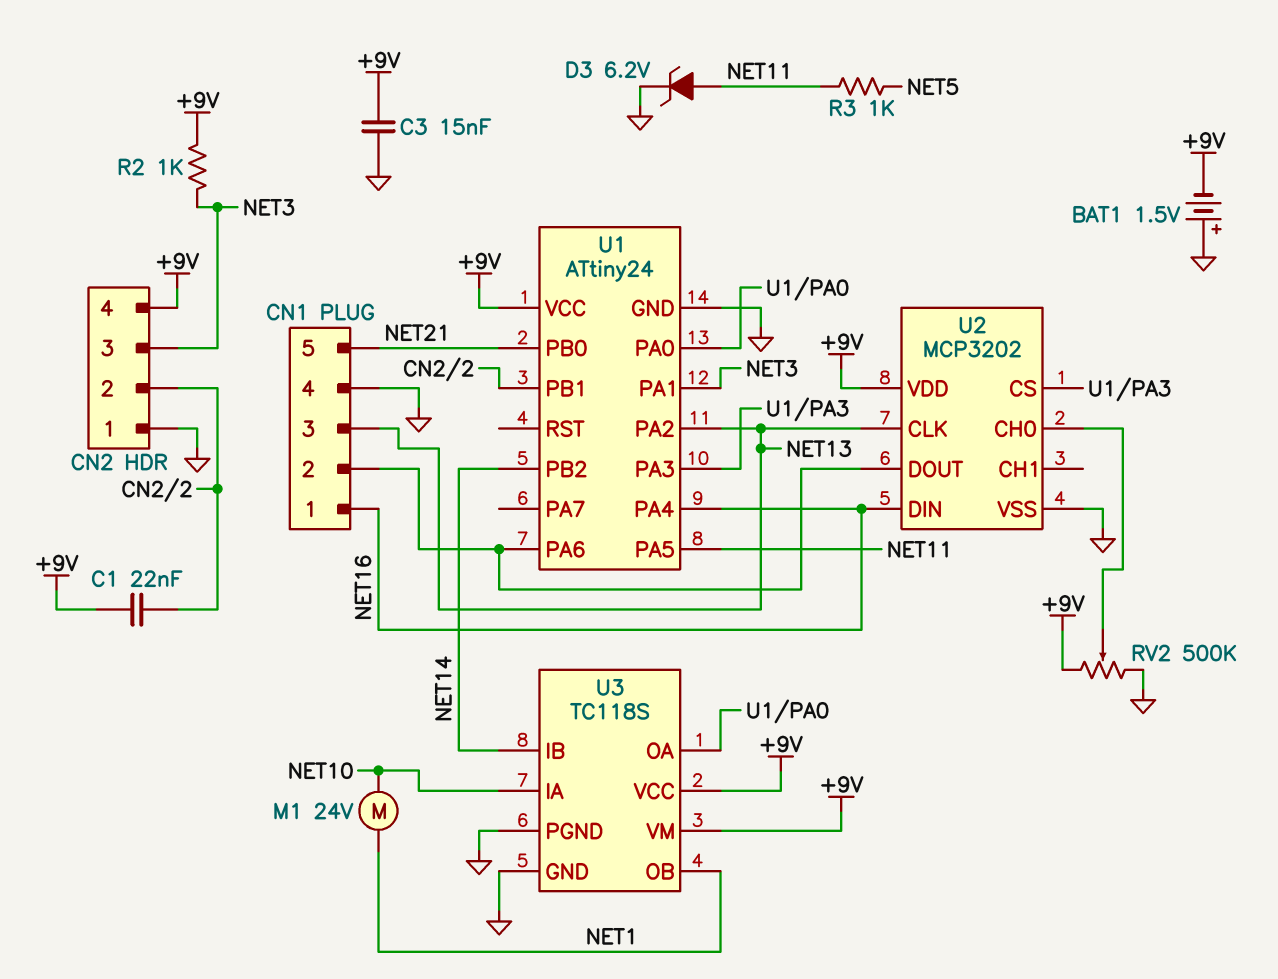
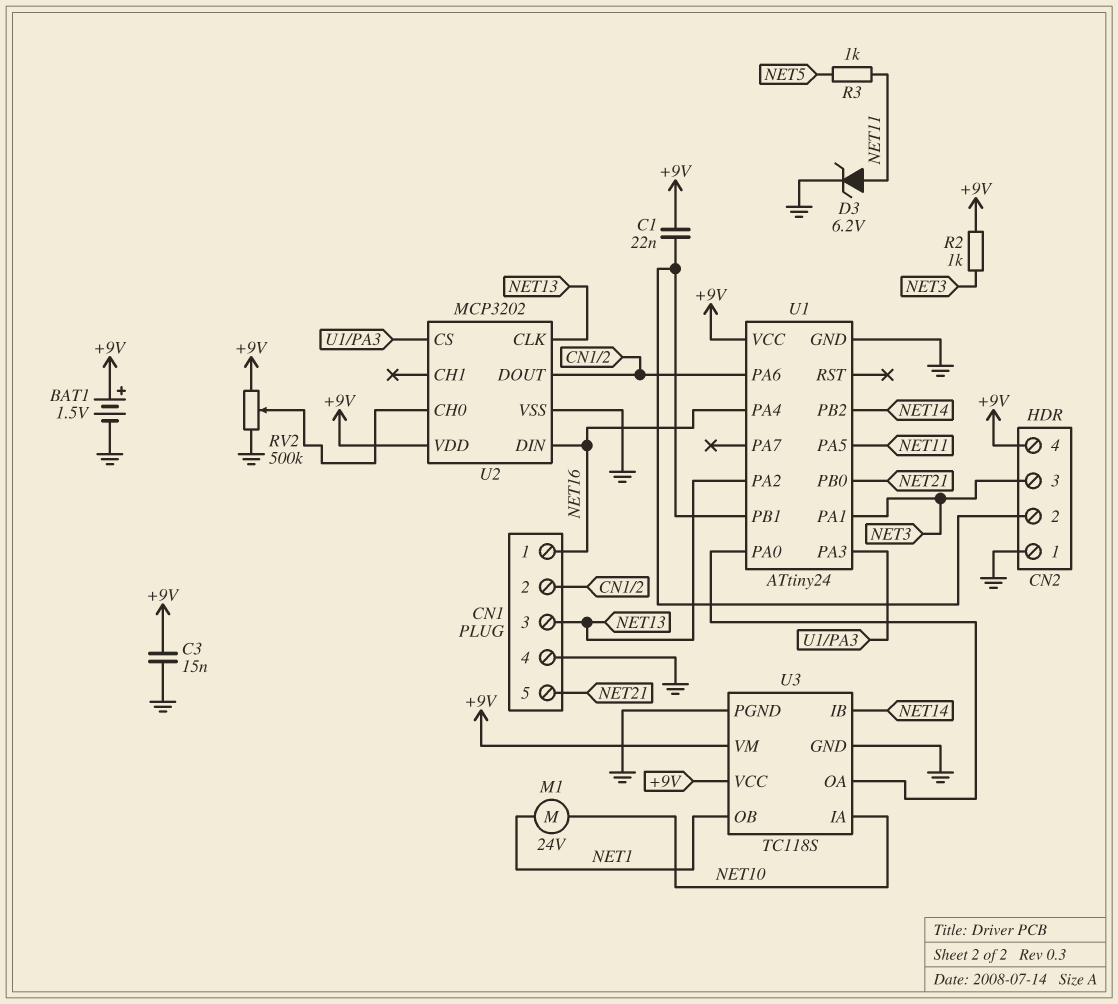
BAT1: 1.5V (plus GND, minus +9V) -> 1.5V (plus +9V, minus GND)

